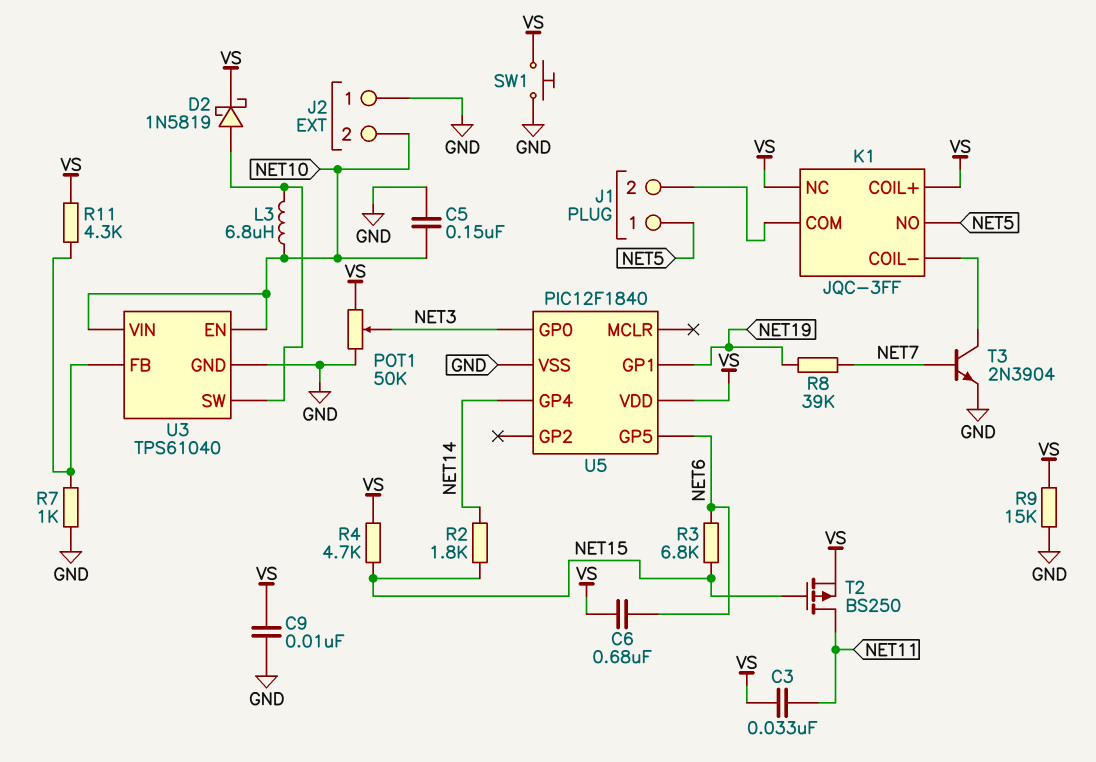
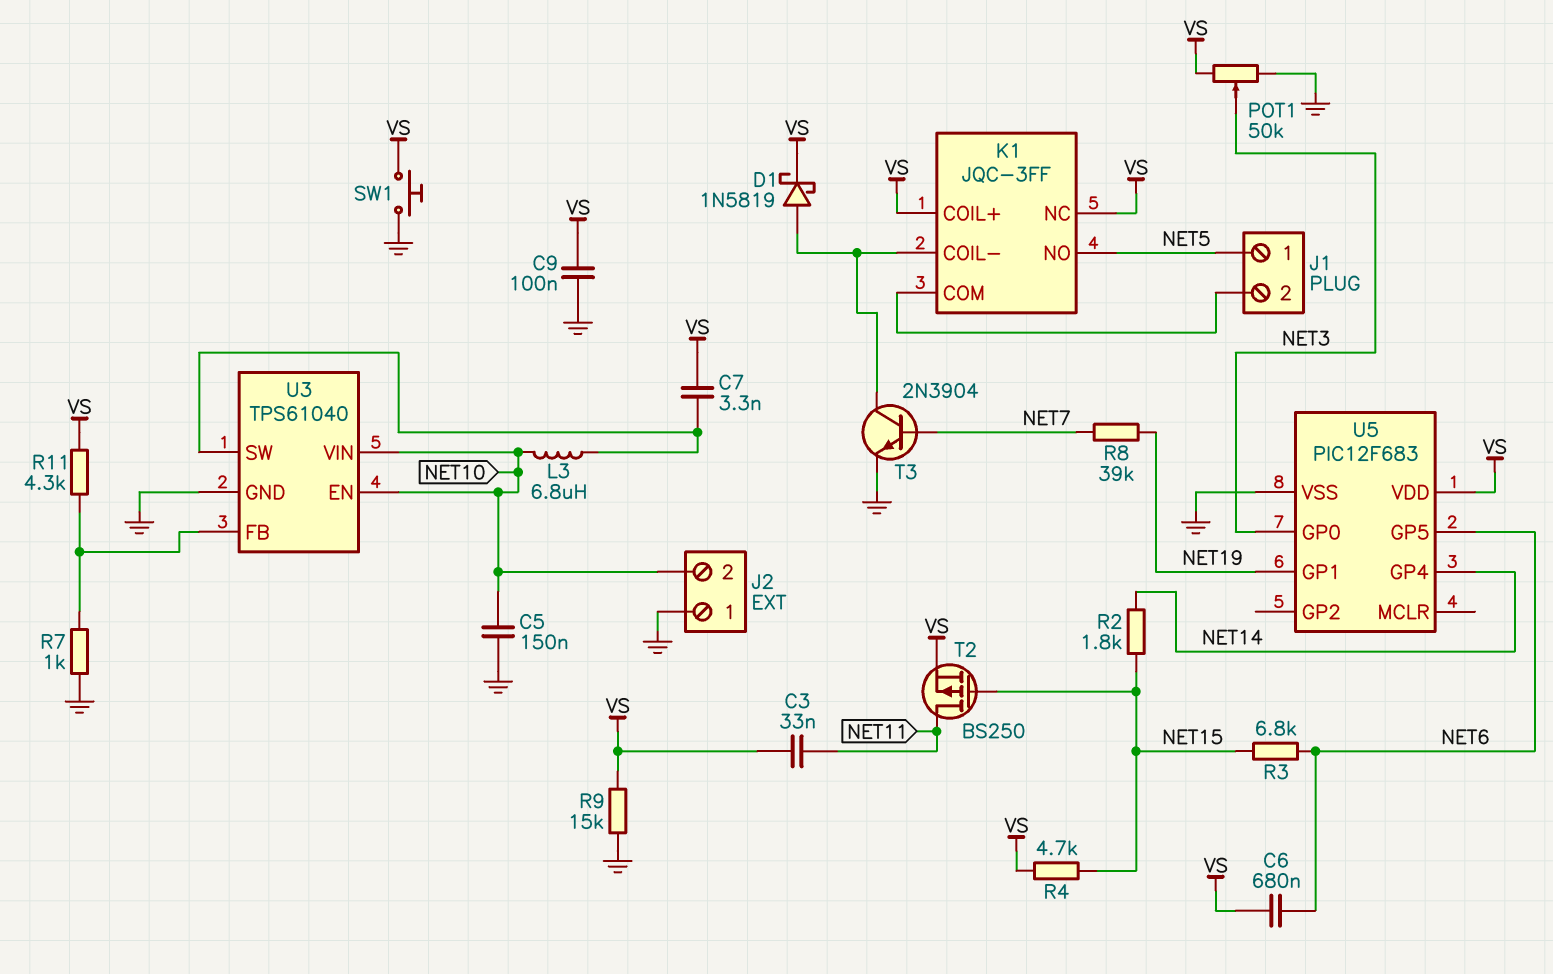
C7: none -> 3.3nF (U3/SW, VS)
C9: 10nF (GND, VS) -> 100nF (GND, VS)
D1: none -> schottky 1N5819 (A K1/COIL-, K VS)
D2: schottky 1N5819 (A U3/SW, K VS) -> none
U5: PIC12F1840 -> PIC12F683

